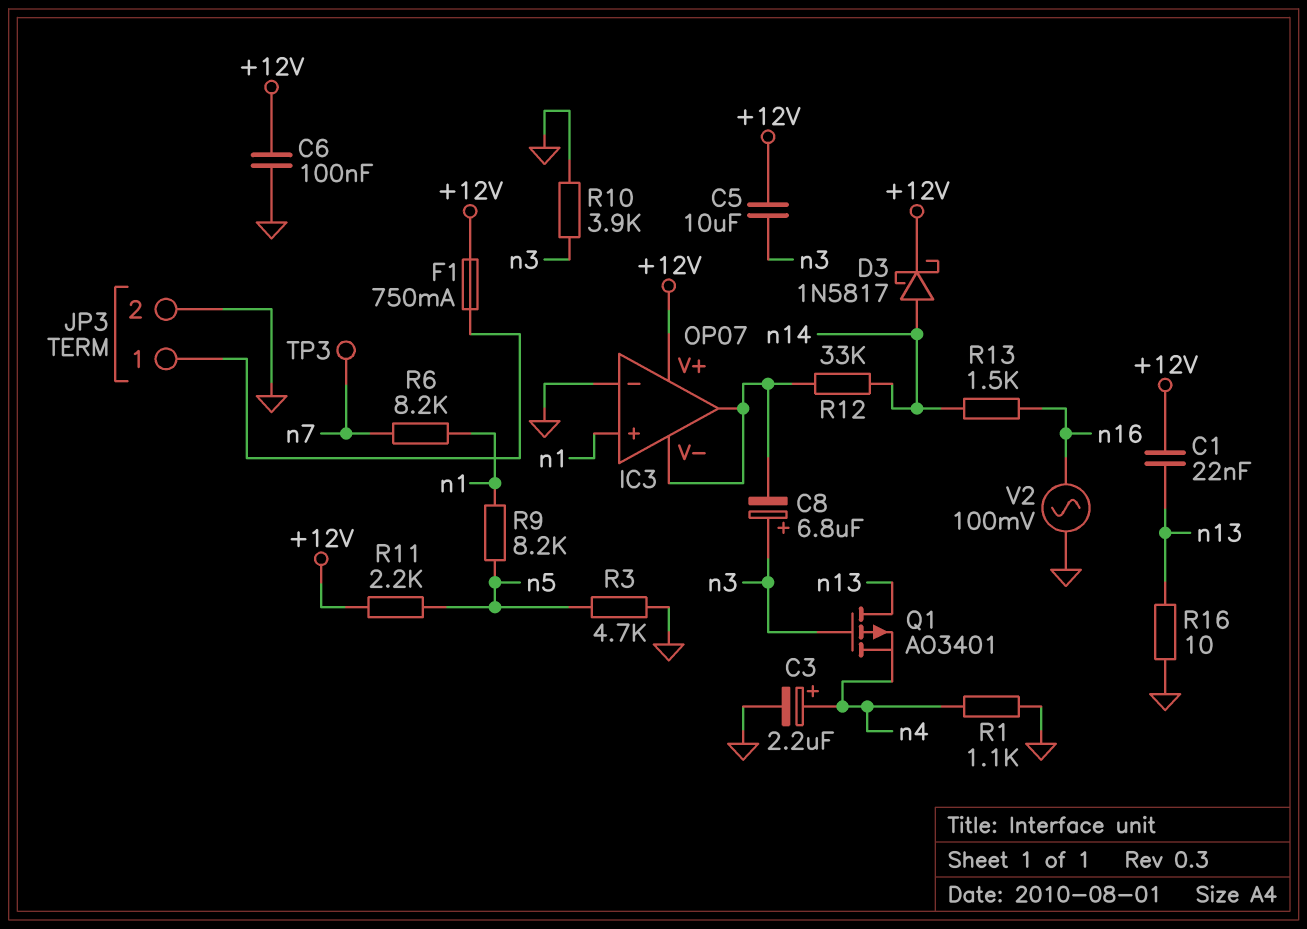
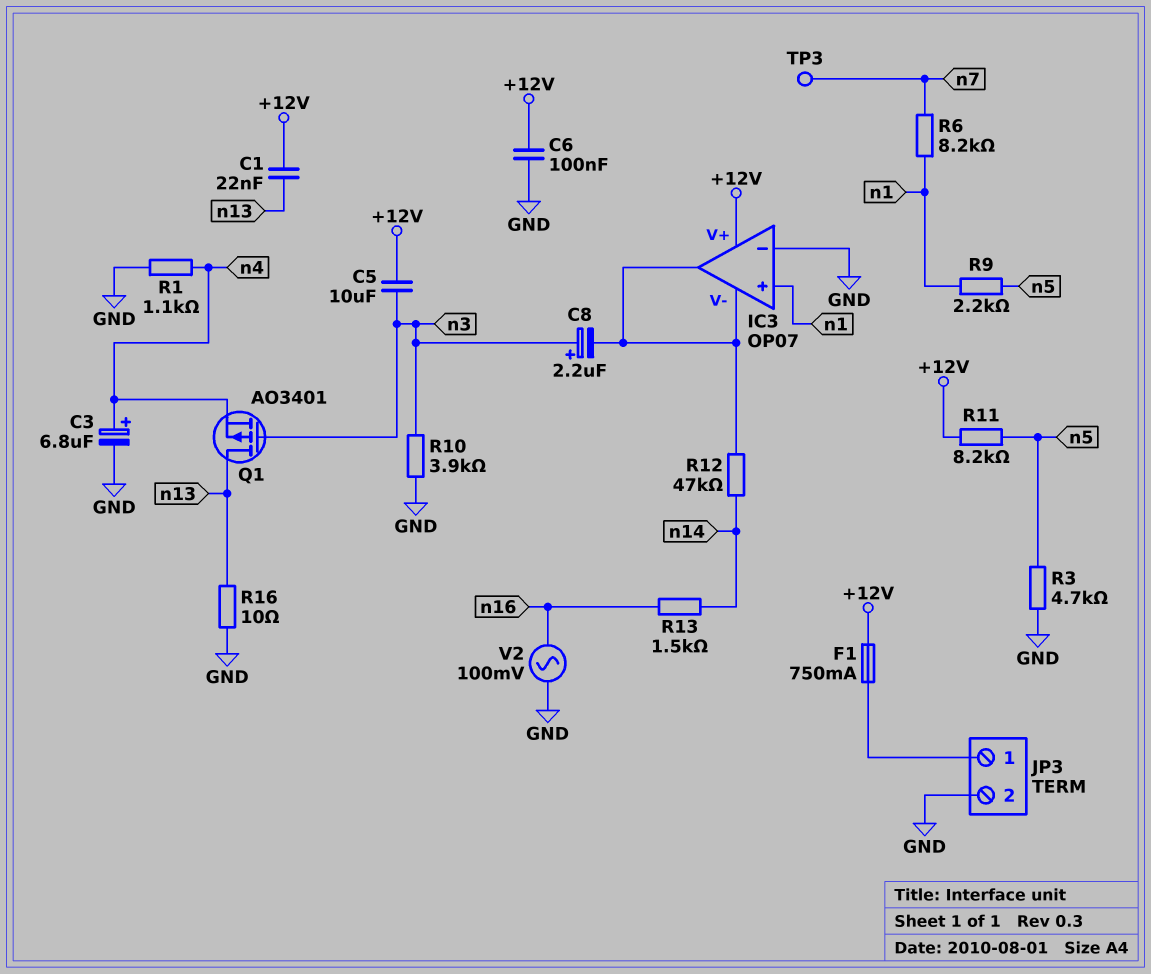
C3: 2.2uF (plus n4, minus GND) -> 6.8uF (plus n4, minus GND)
C8: 6.8uF (plus n3, minus IC3/V-) -> 2.2uF (plus n3, minus IC3/V-)
D3: schottky 1N5817 (A n14, K +12V) -> none
R9: 8.2k (n1, n5) -> 2.2k (n1, n5)
R11: 2.2k (+12V, n5) -> 8.2k (+12V, n5)
R12: 33k (IC3/V-, n14) -> 47k (IC3/V-, n14)

